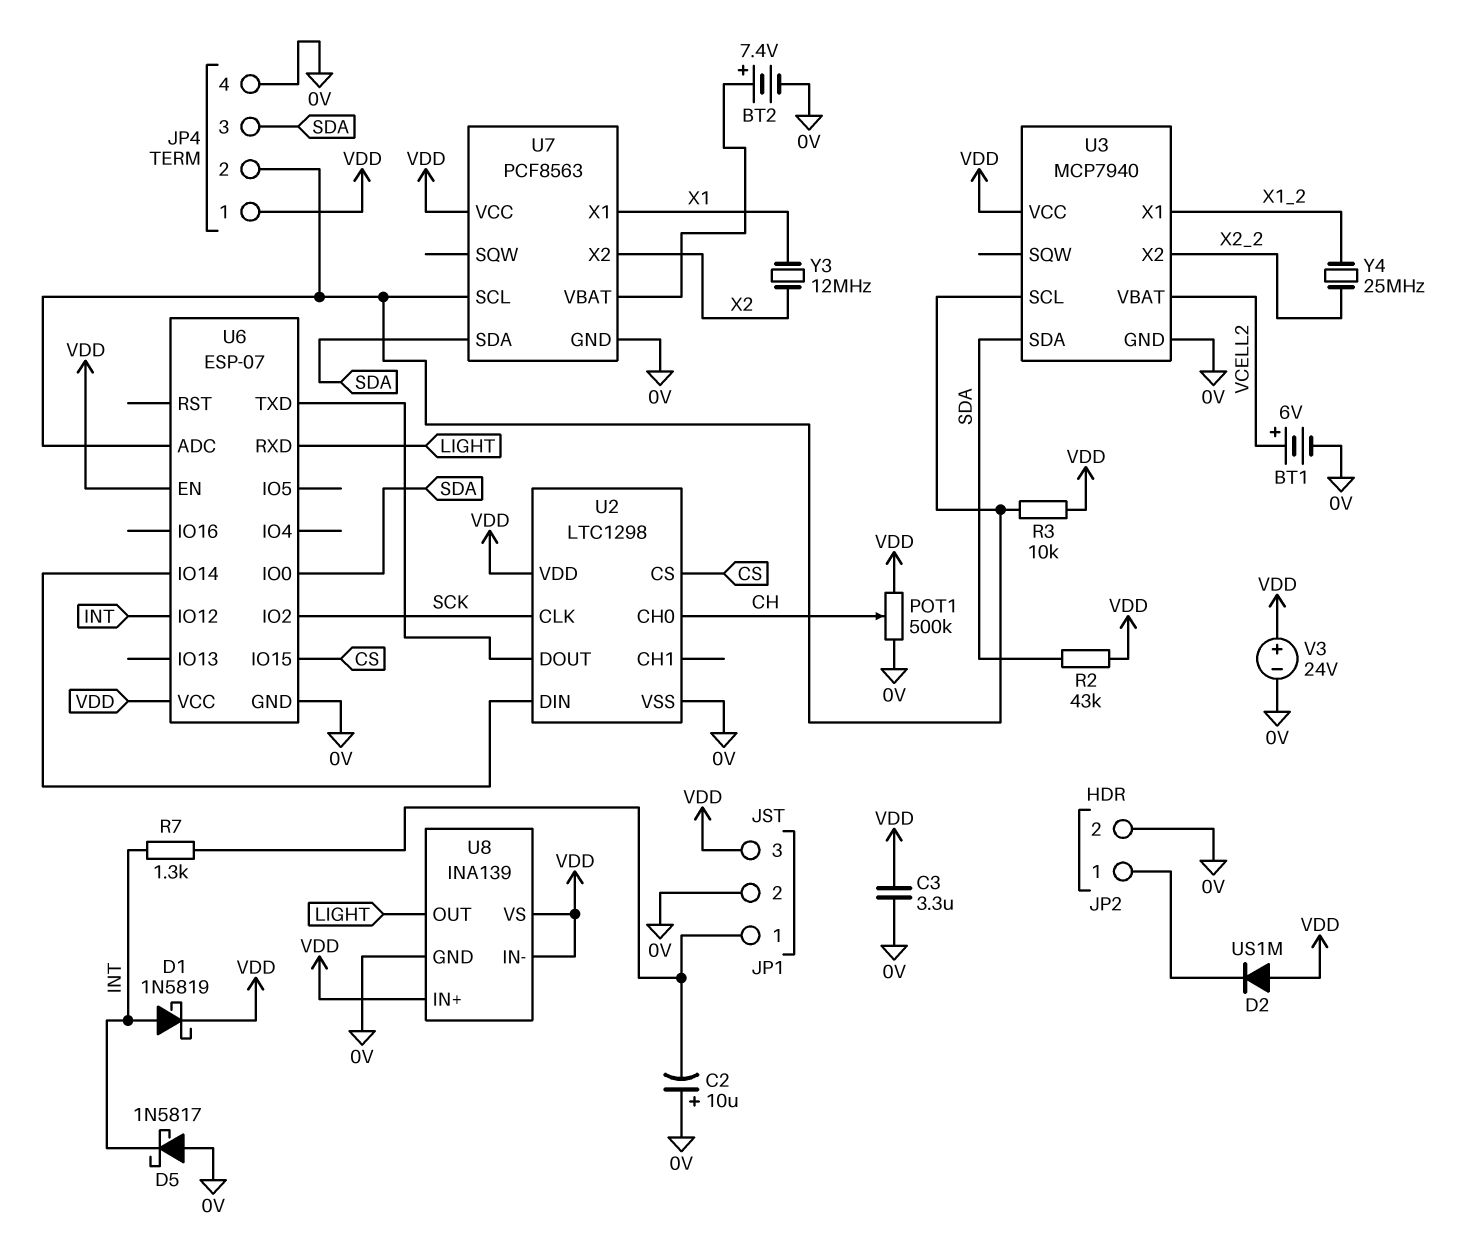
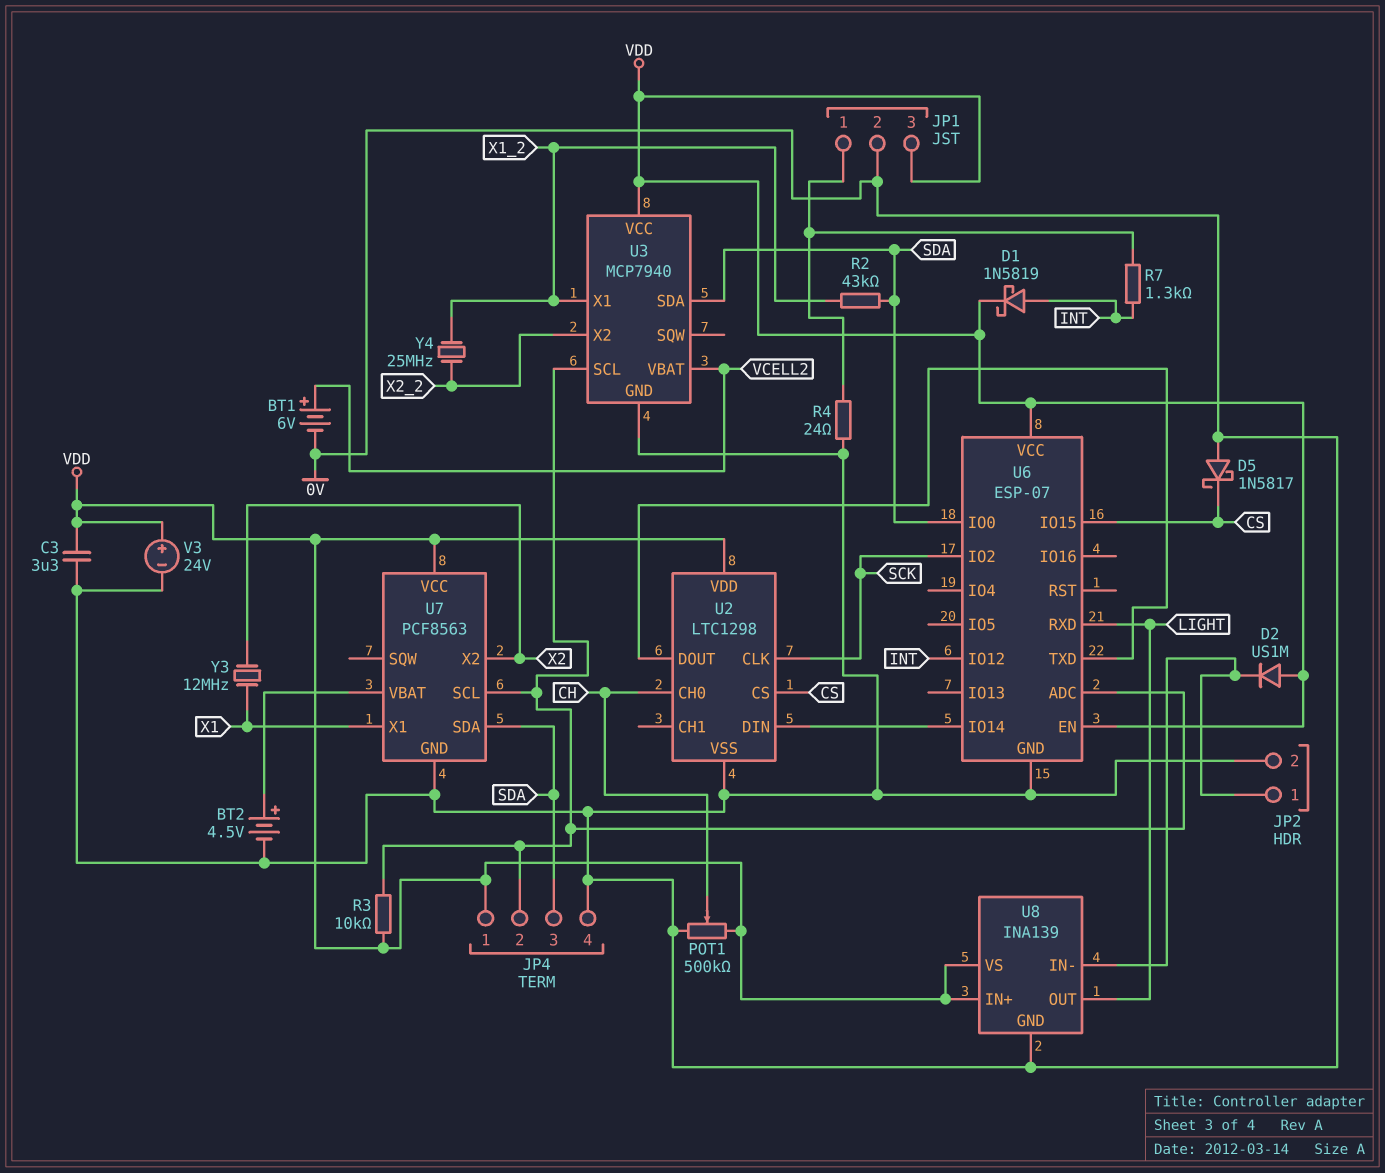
BT2: 7.4V (plus U7/VBAT, minus 0V) -> 4.5V (plus U7/VBAT, minus 0V)
C2: 10uF (plus 0V, minus JP1/1) -> none
D5: schottky 1N5817 (A 0V, K INT) -> schottky 1N5817 (A 0V, K CS)
R2: 43k (SDA, VDD) -> 43k (SDA, X1_2)
R4: none -> 24 (0V, JP1/1)
U8 pin IN-: VDD -> JP2/1

